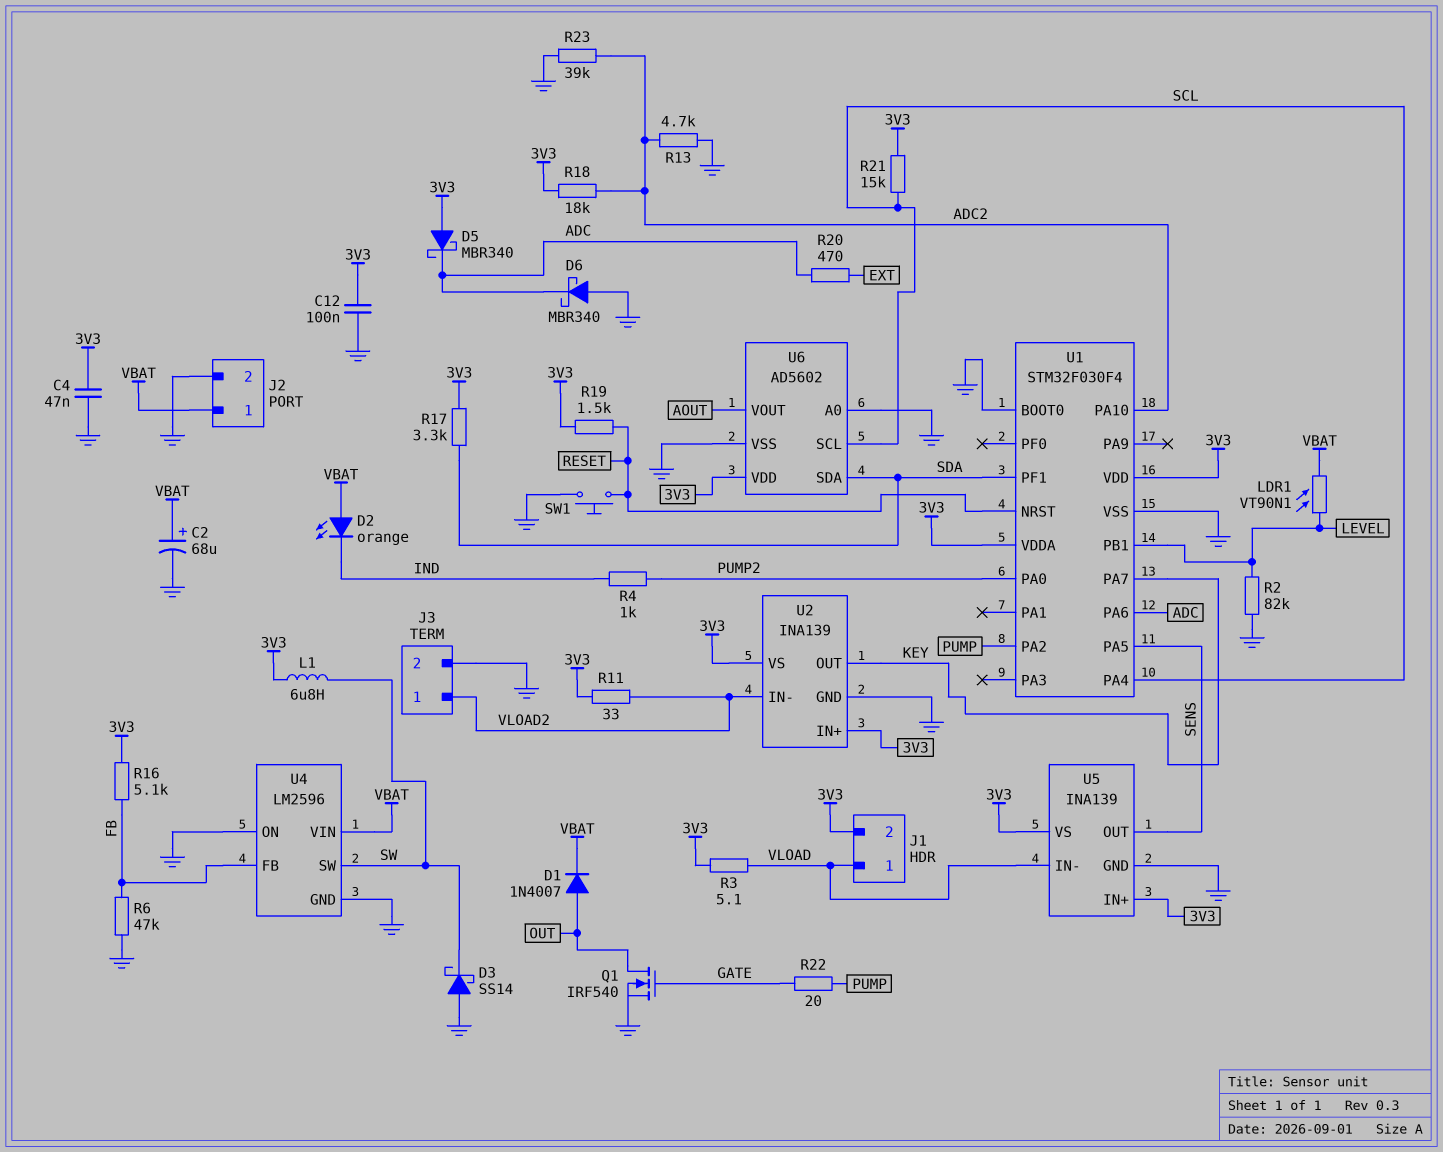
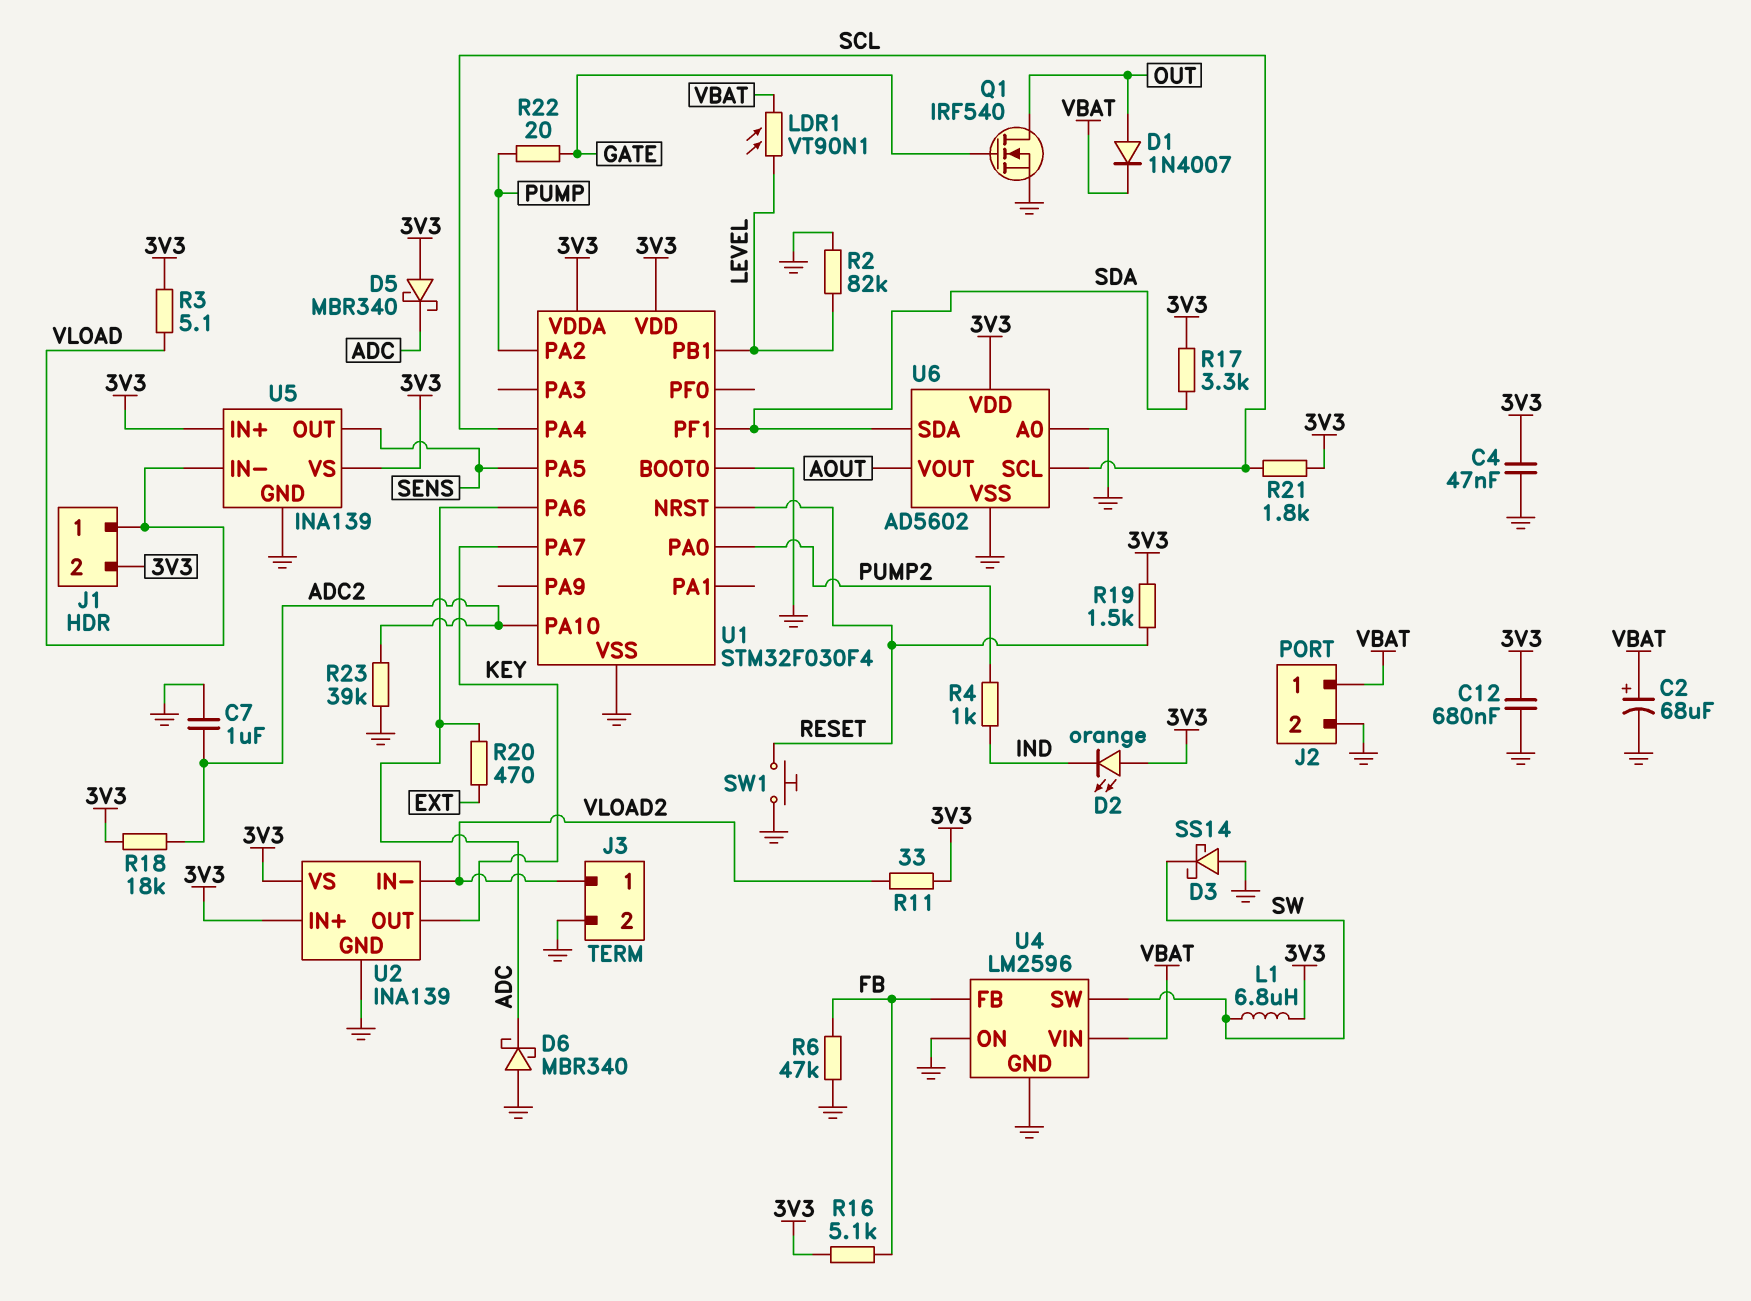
C7: none -> 1uF (ADC2, GND)
C12: 100nF (3V3, GND) -> 680nF (3V3, GND)
D2: LED orange (A VBAT, K IND) -> LED orange (A 3V3, K IND)
R13: 4.7k (ADC2, GND) -> none
R21: 15k (3V3, SCL) -> 1.8k (3V3, SCL)

